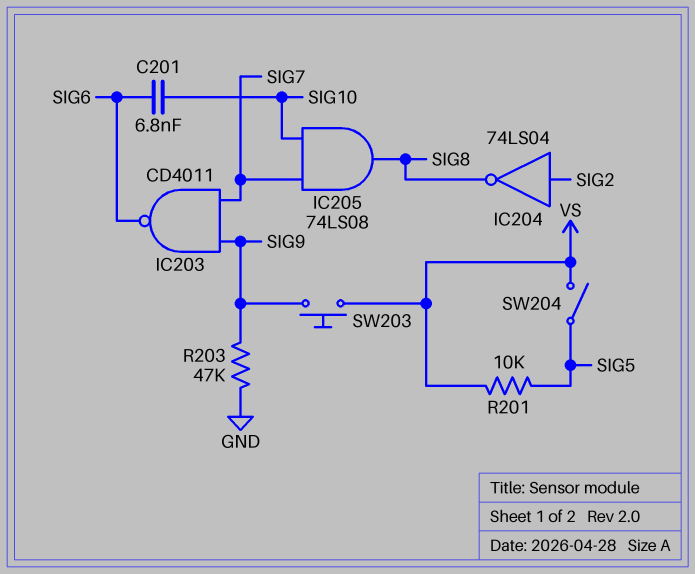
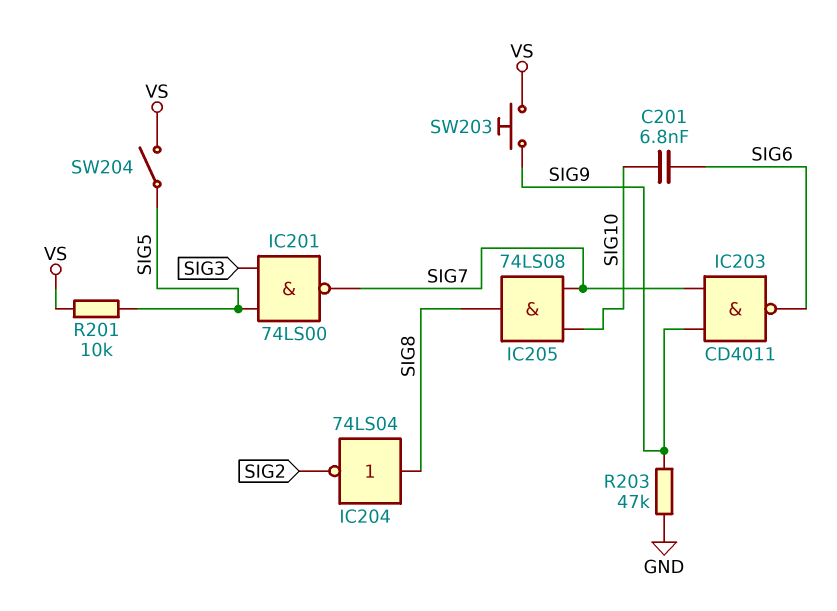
IC201: none -> NAND 74LS00 (in SIG3, in SIG5, out SIG7)
IC204: NOT 74LS04 (in SIG2, out SIG8) -> NOT 74LS04 (in SIG8, out SIG2)

